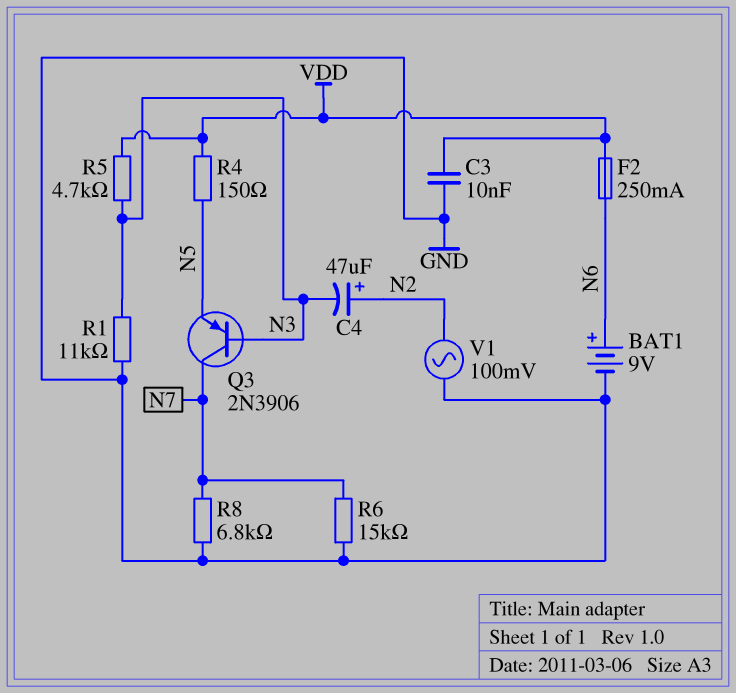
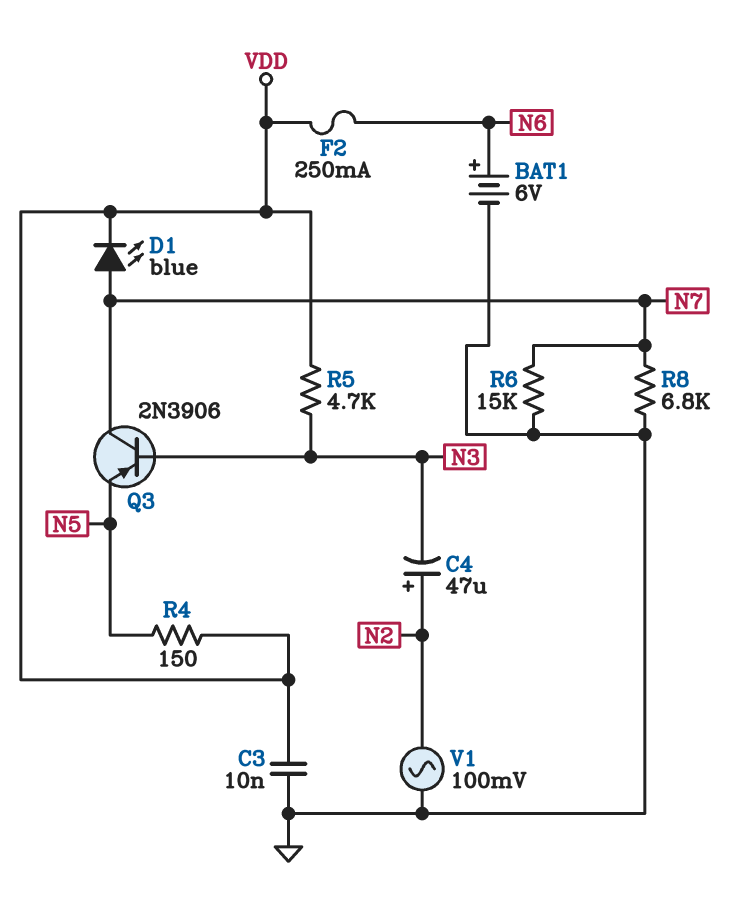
BAT1: 9V (plus N6, minus GND) -> 6V (plus N6, minus GND)
D1: none -> LED blue (A N7, K VDD)
R1: 11k (GND, N3) -> none

